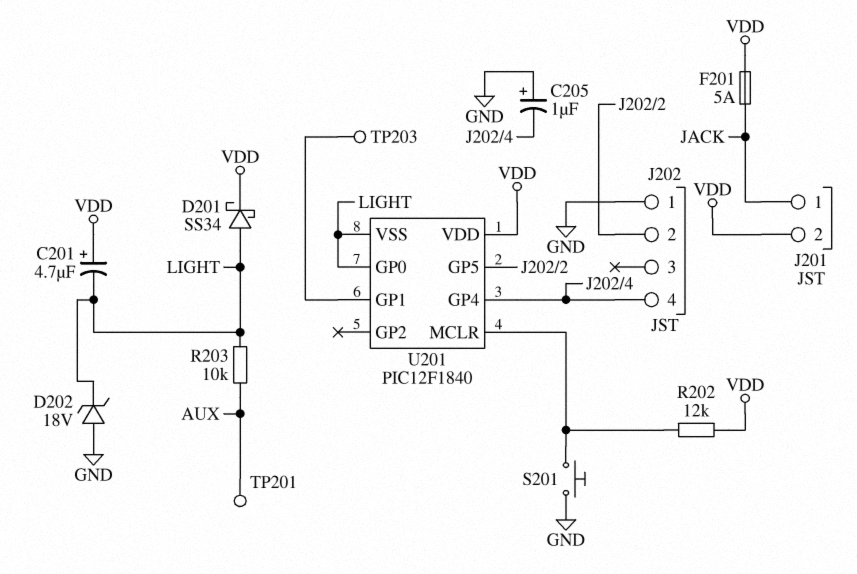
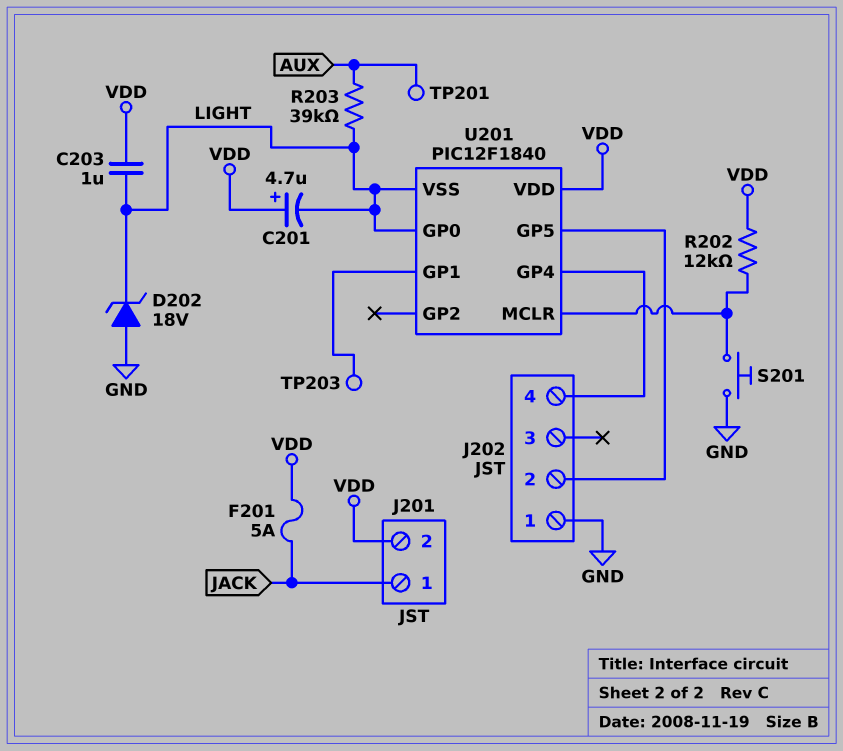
C203: none -> 1uF (LIGHT, VDD)
C205: 1uF (plus GND, minus J202/4) -> none
D201: schottky SS34 (A LIGHT, K VDD) -> none
R203: 10k (AUX, LIGHT) -> 39k (AUX, LIGHT)

